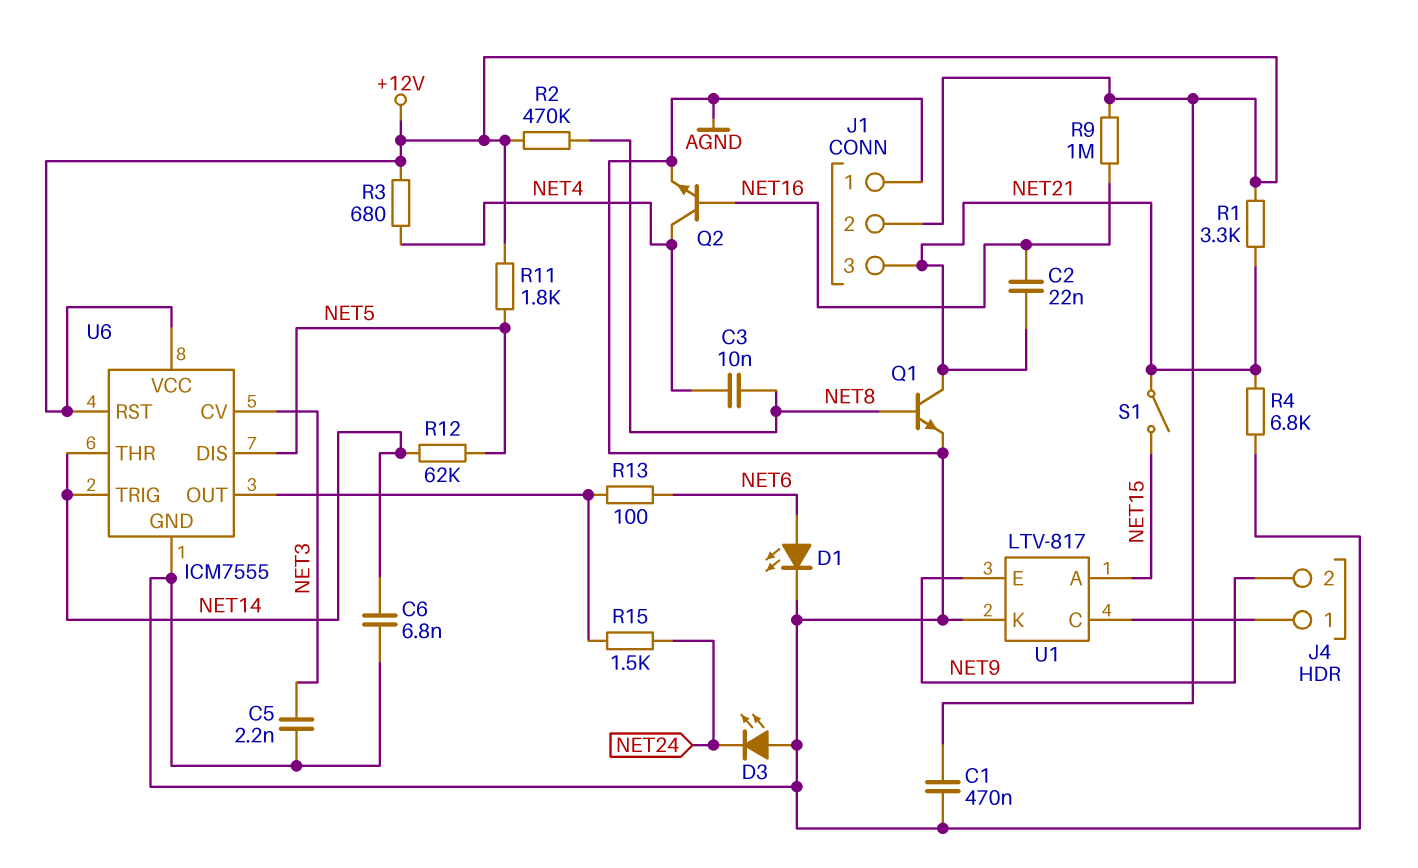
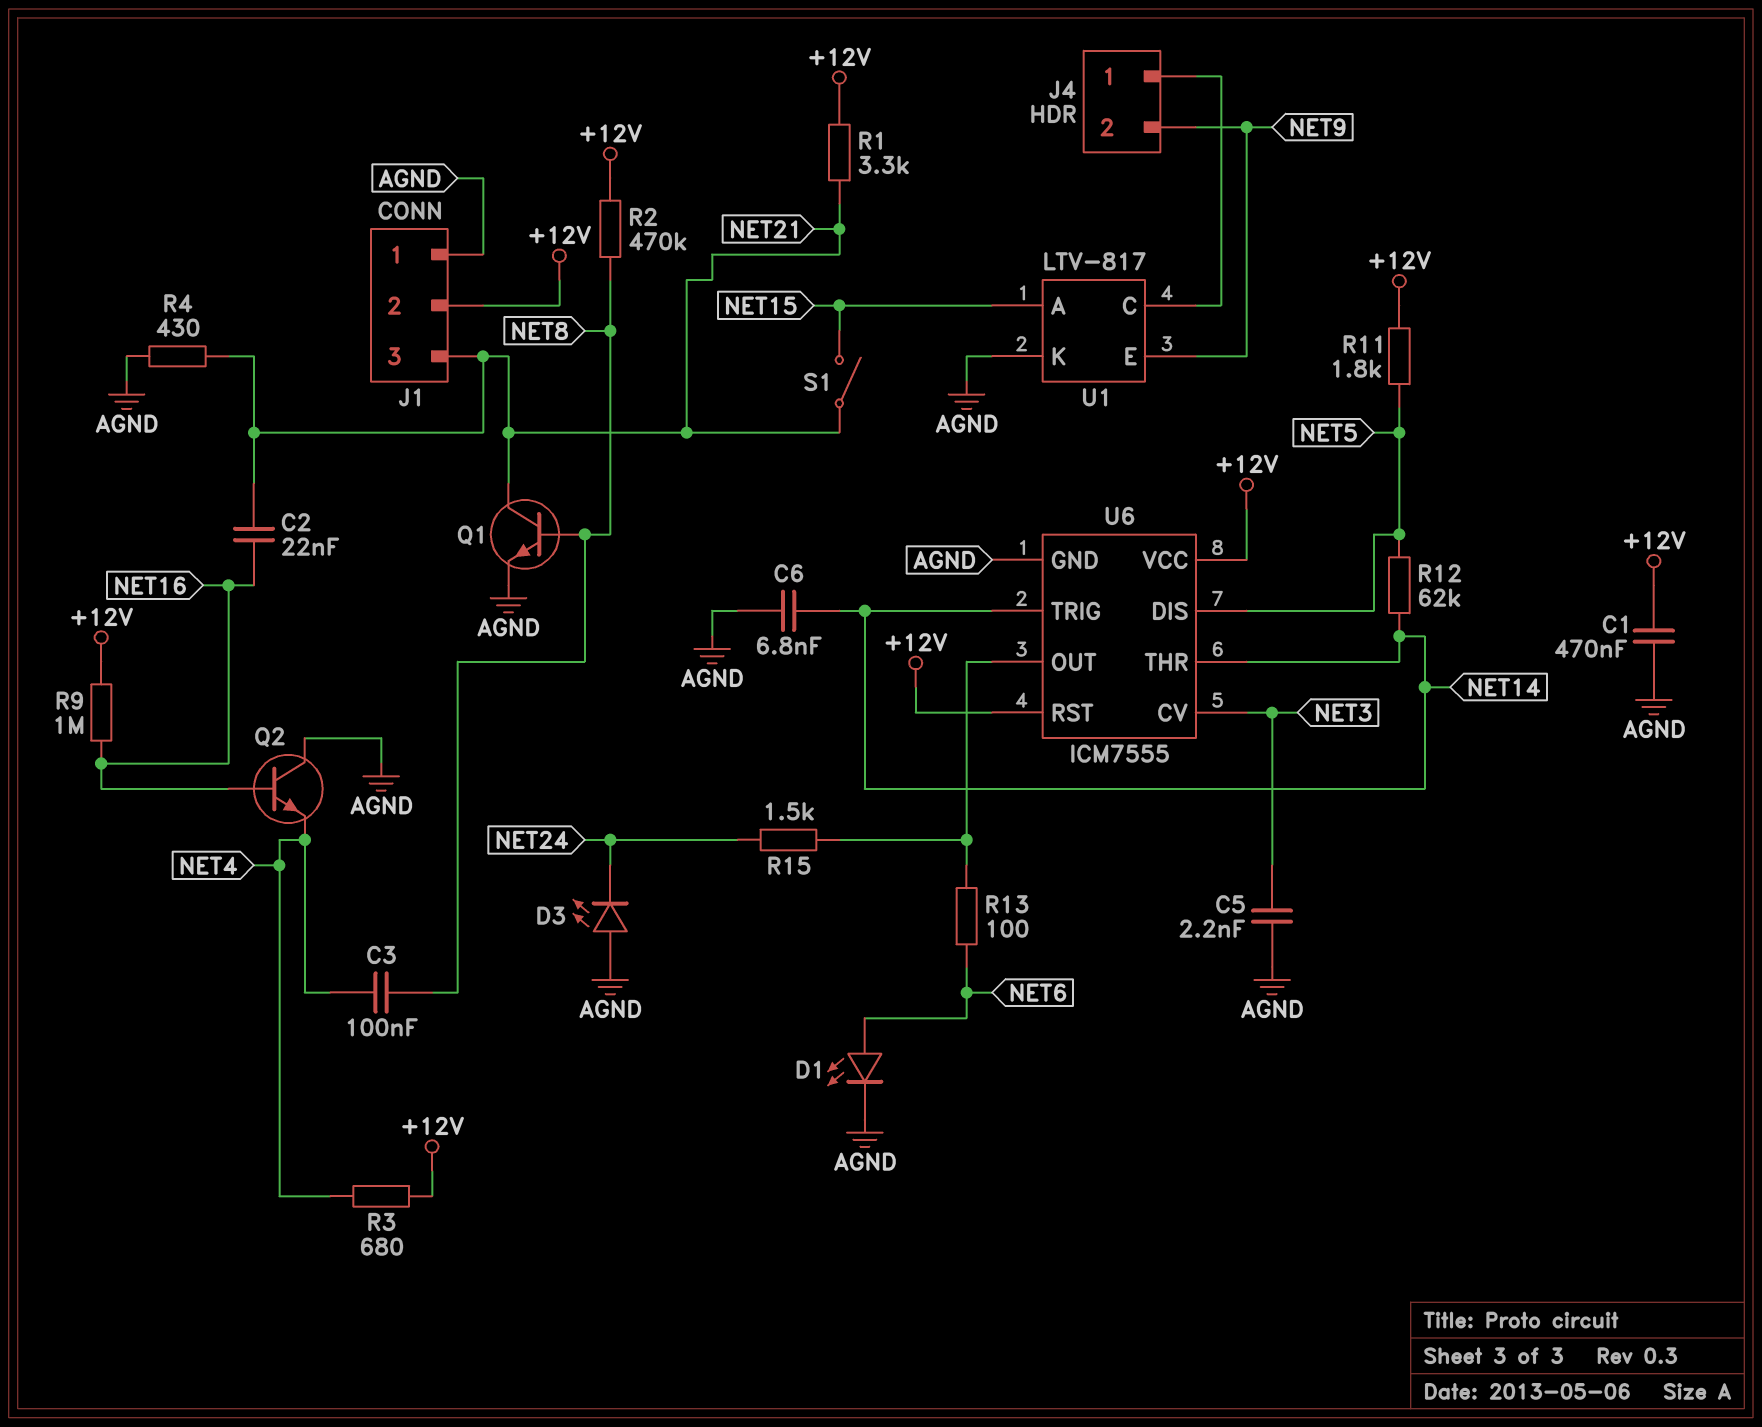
C3: 10nF (NET4, NET8) -> 100nF (NET4, NET8)
Q2: NPN (B NET16, C NET4, E AGND) -> NPN (B NET16, C AGND, E NET4)
R4: 6.8k (AGND, NET21) -> 430 (AGND, NET21)

